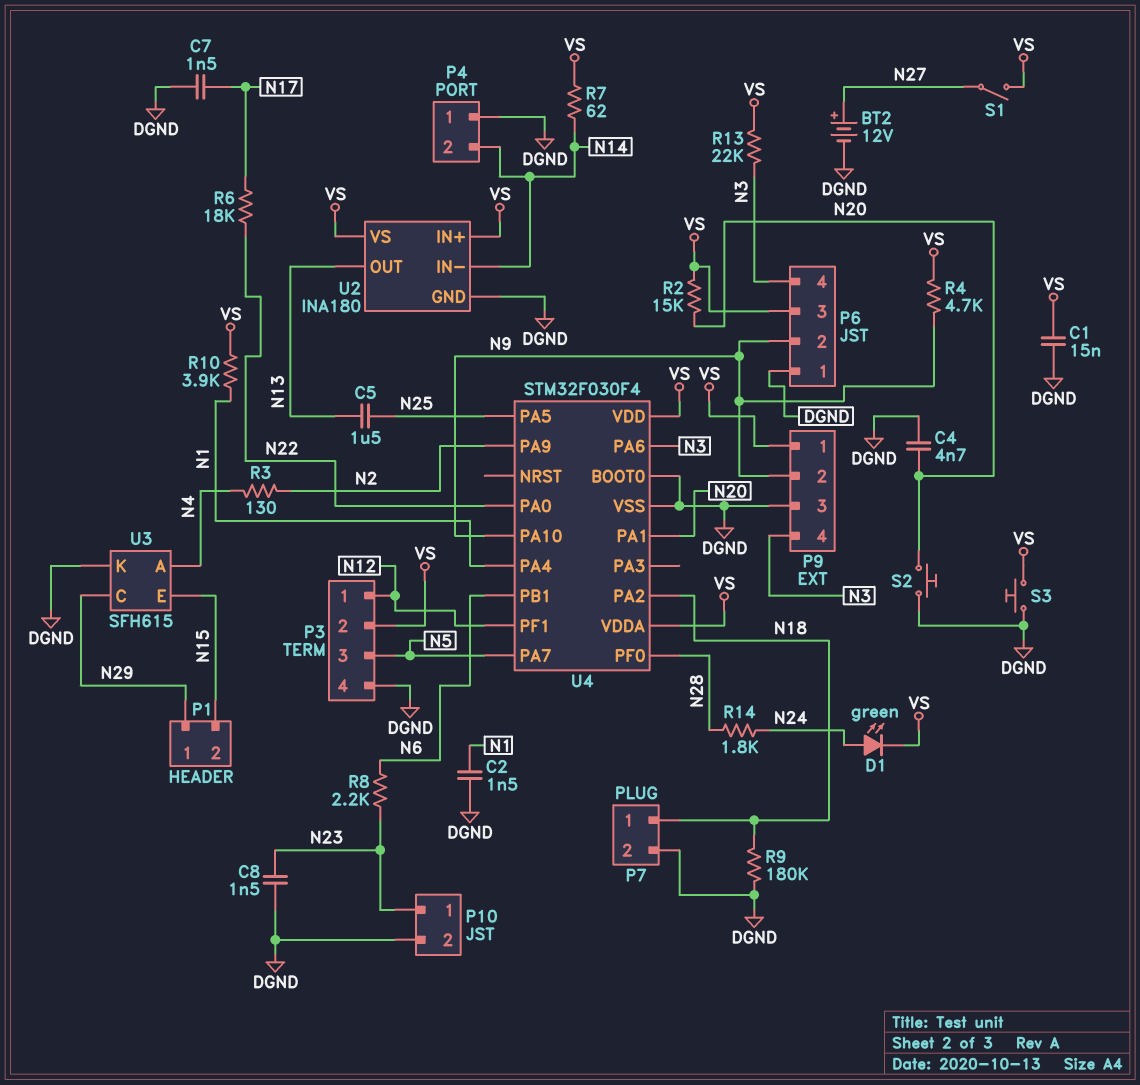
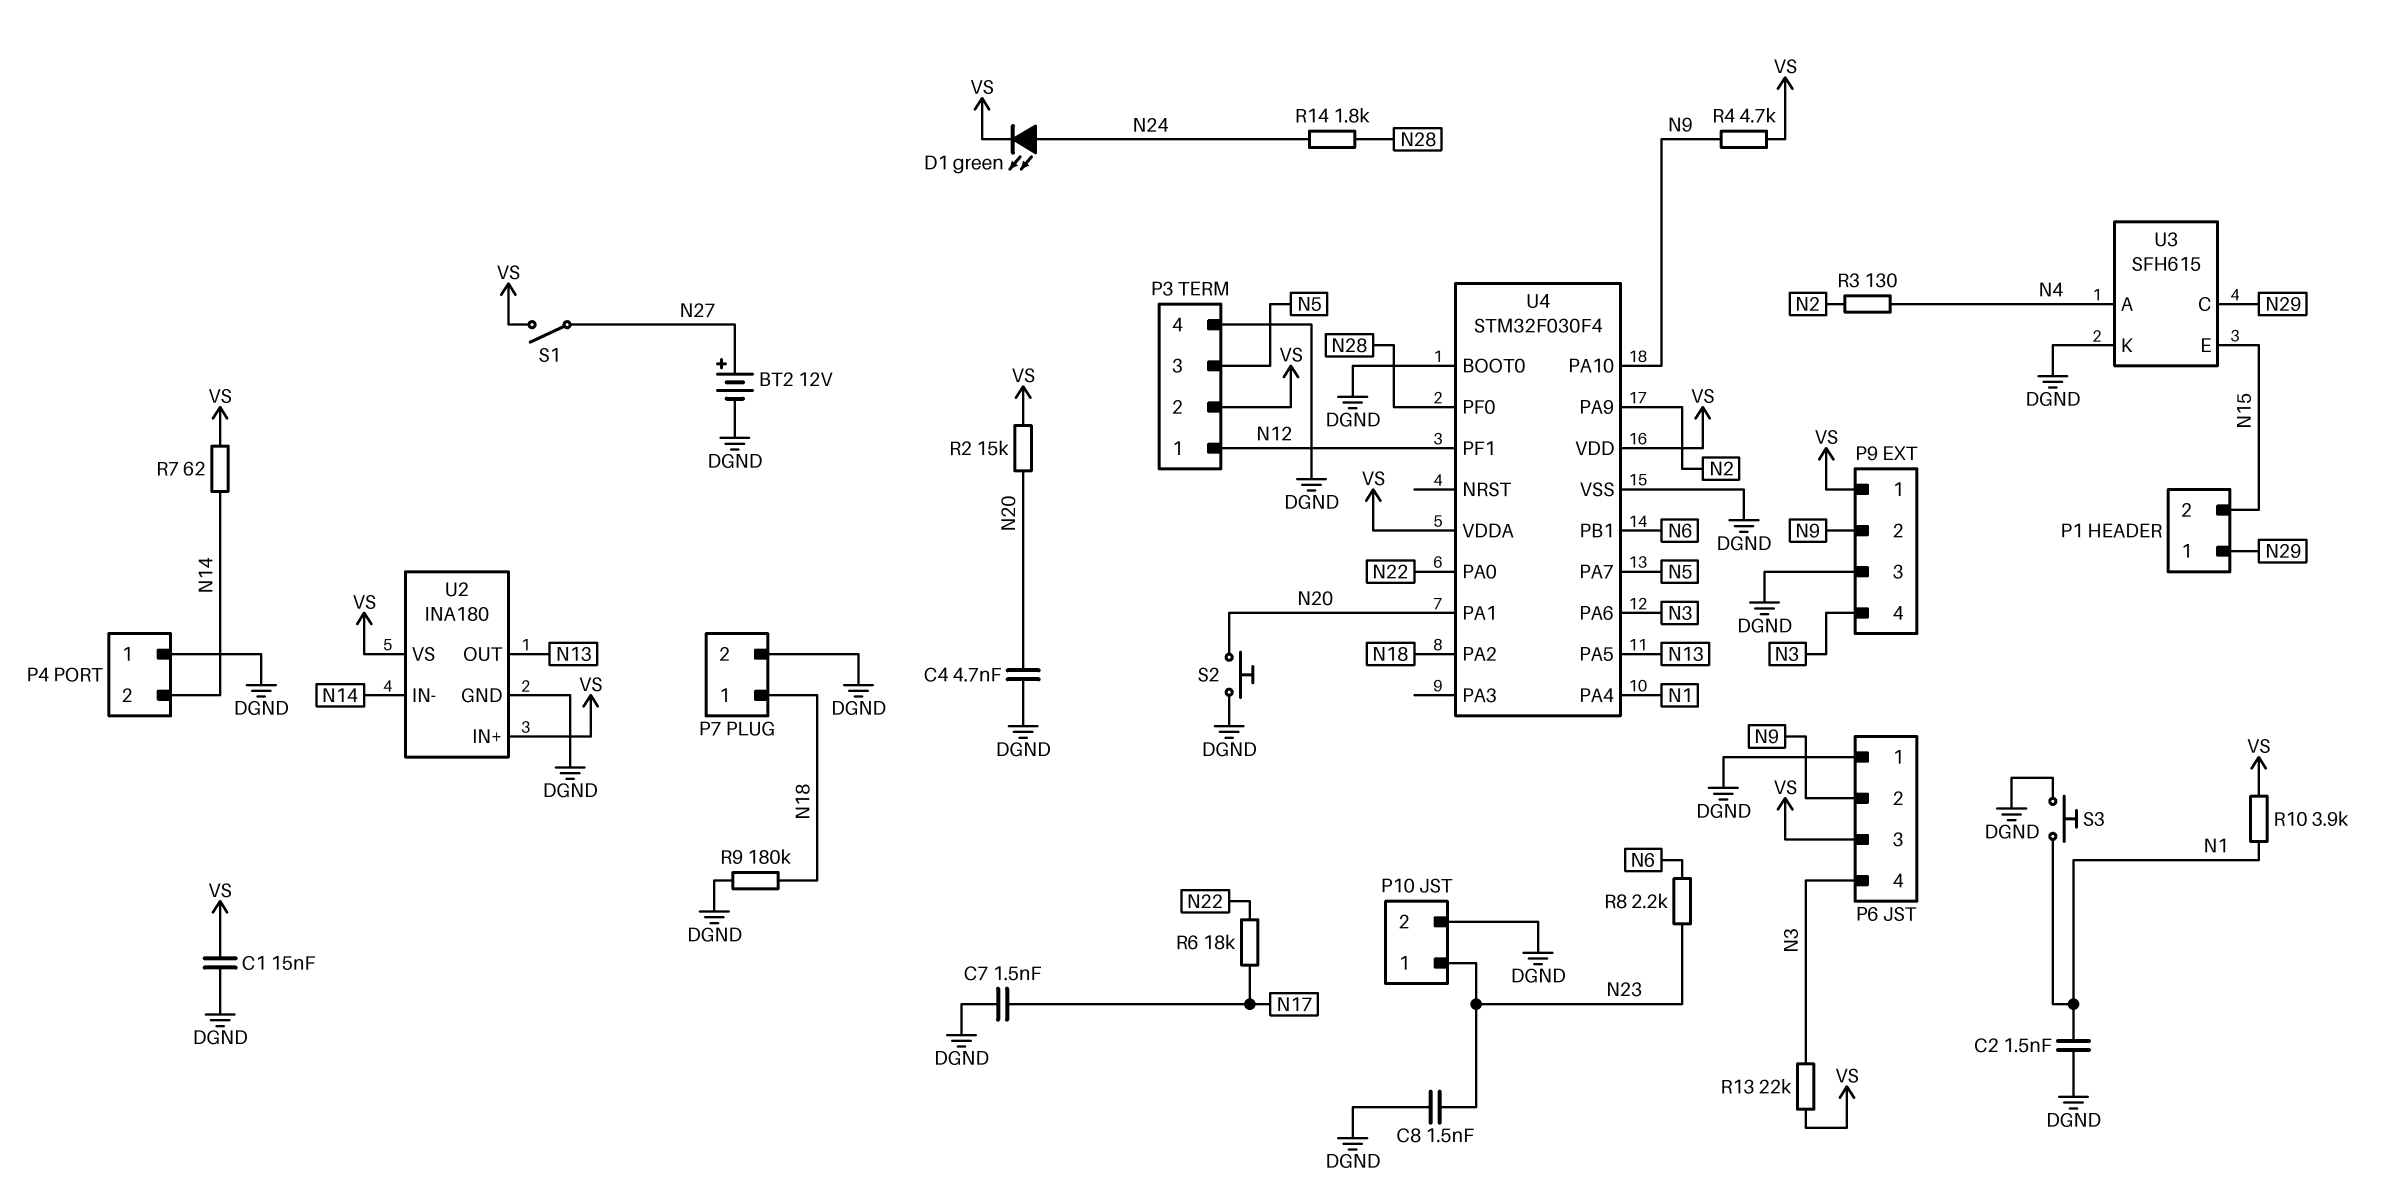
C5: 1.5uF (N13, N25) -> none
S3: button (DGND, VS) -> button (DGND, N1)
U4 pin PA5: N25 -> N13

